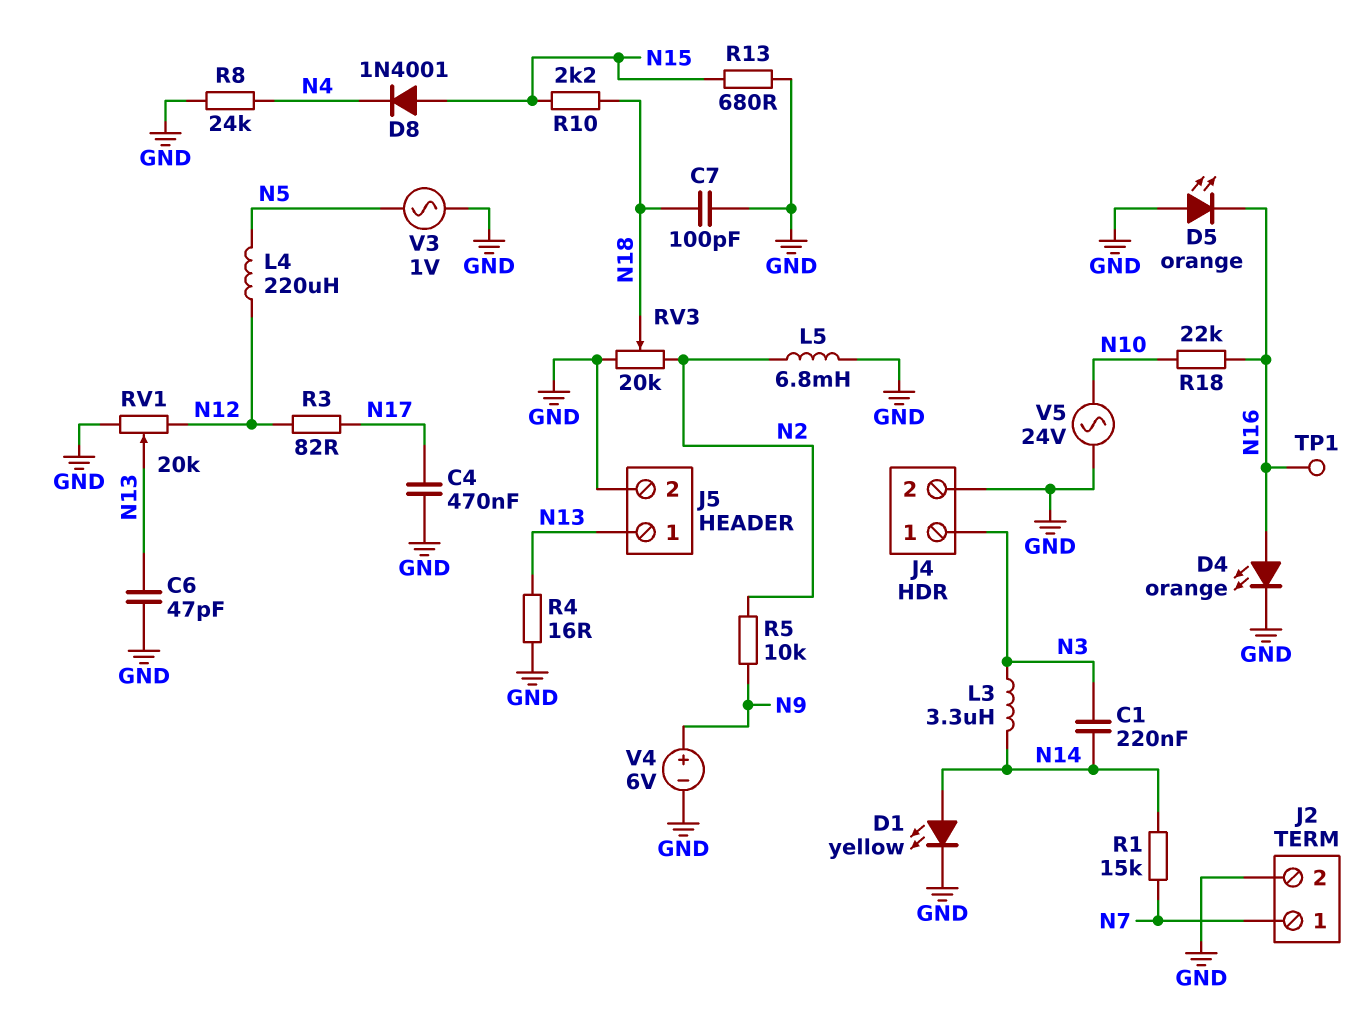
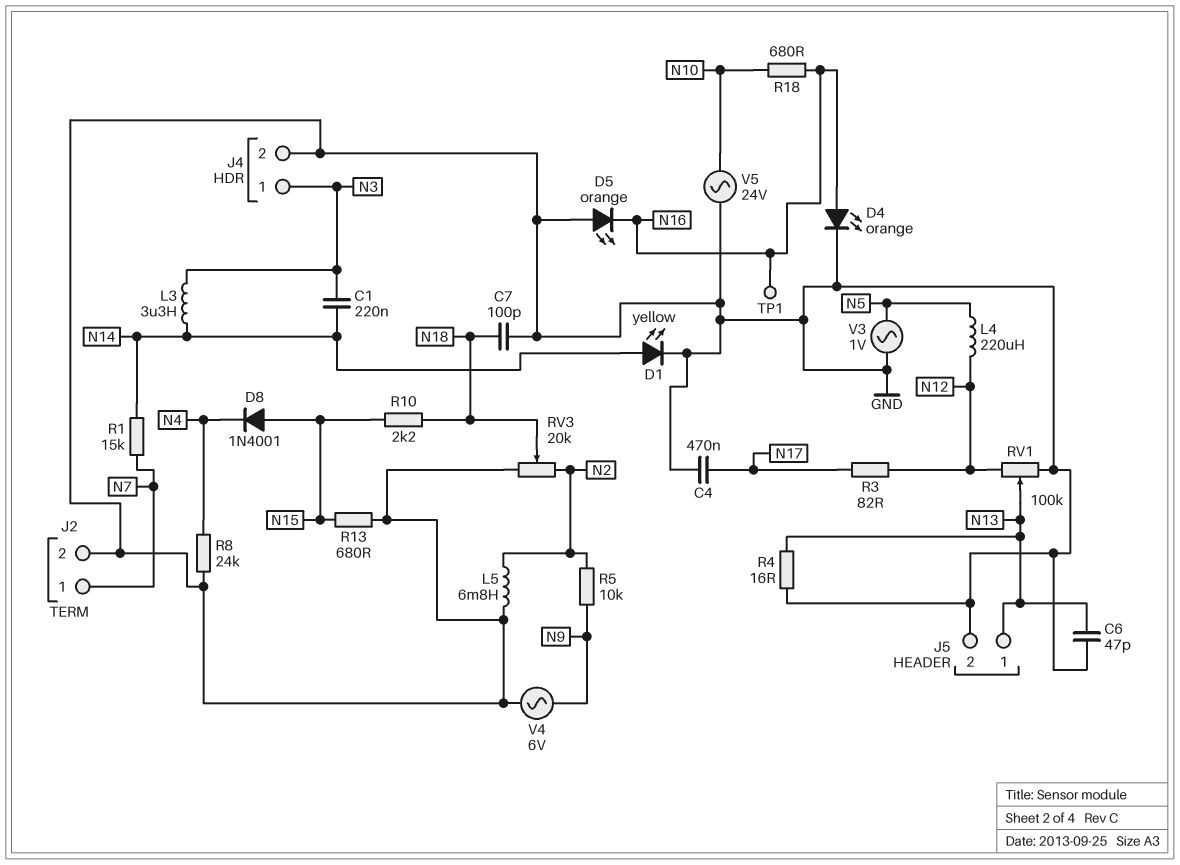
R18: 22k (N10, N16) -> 680 (N10, N16)
RV1: 20k (GND, N12, wiper N13) -> 100k (GND, N12, wiper N13)
V4: 6V (plus N9, minus GND) -> AC 6V (GND, N9)

